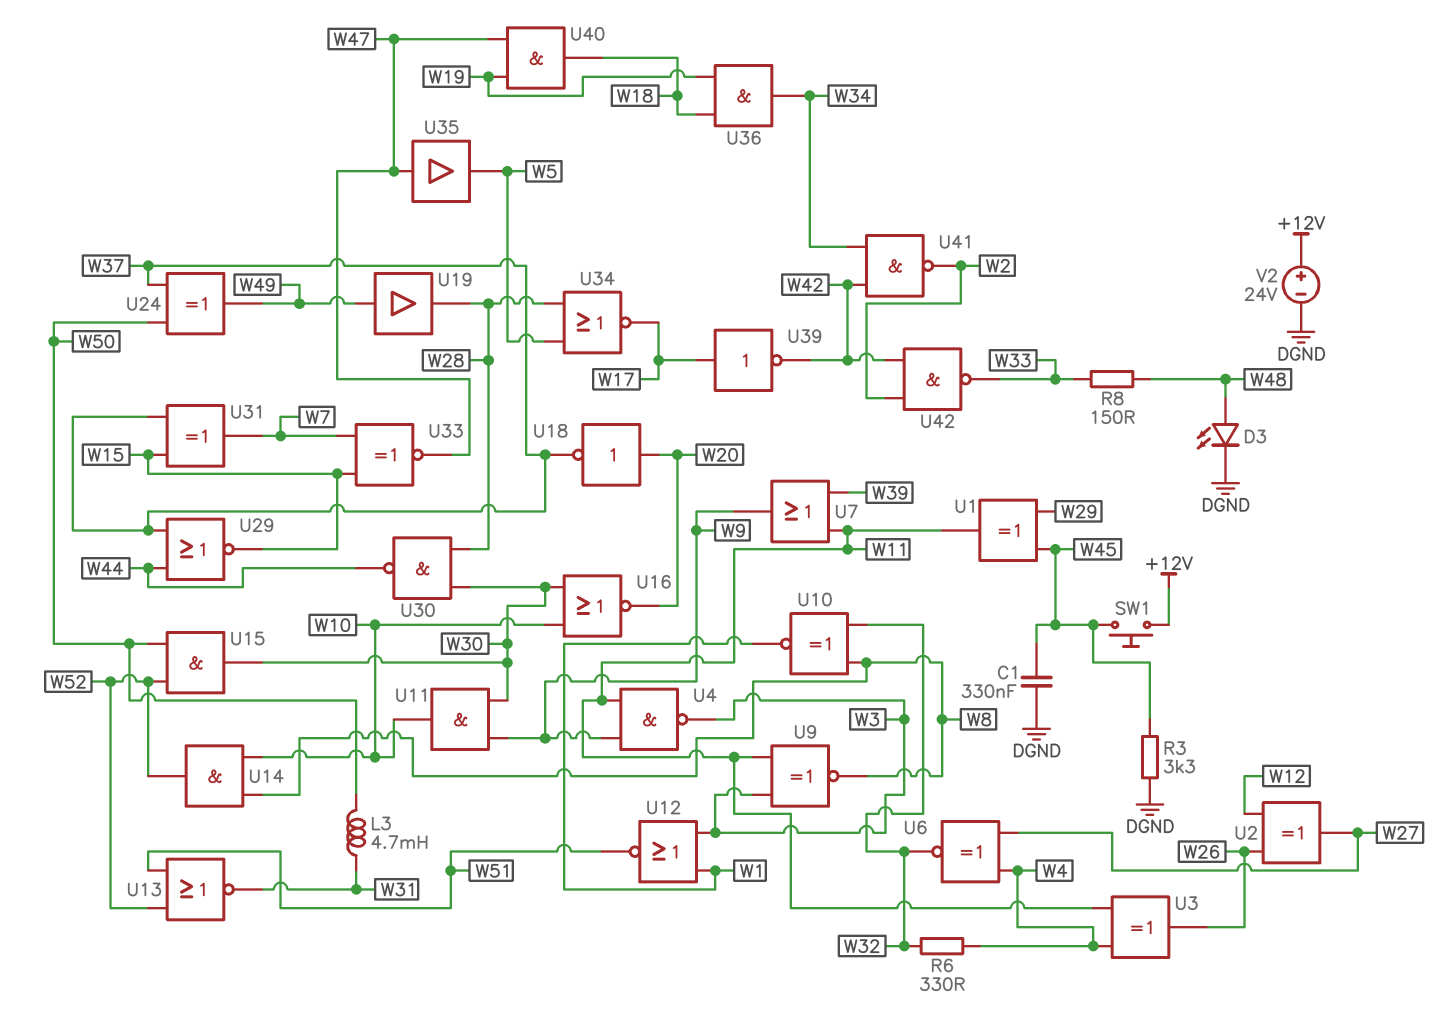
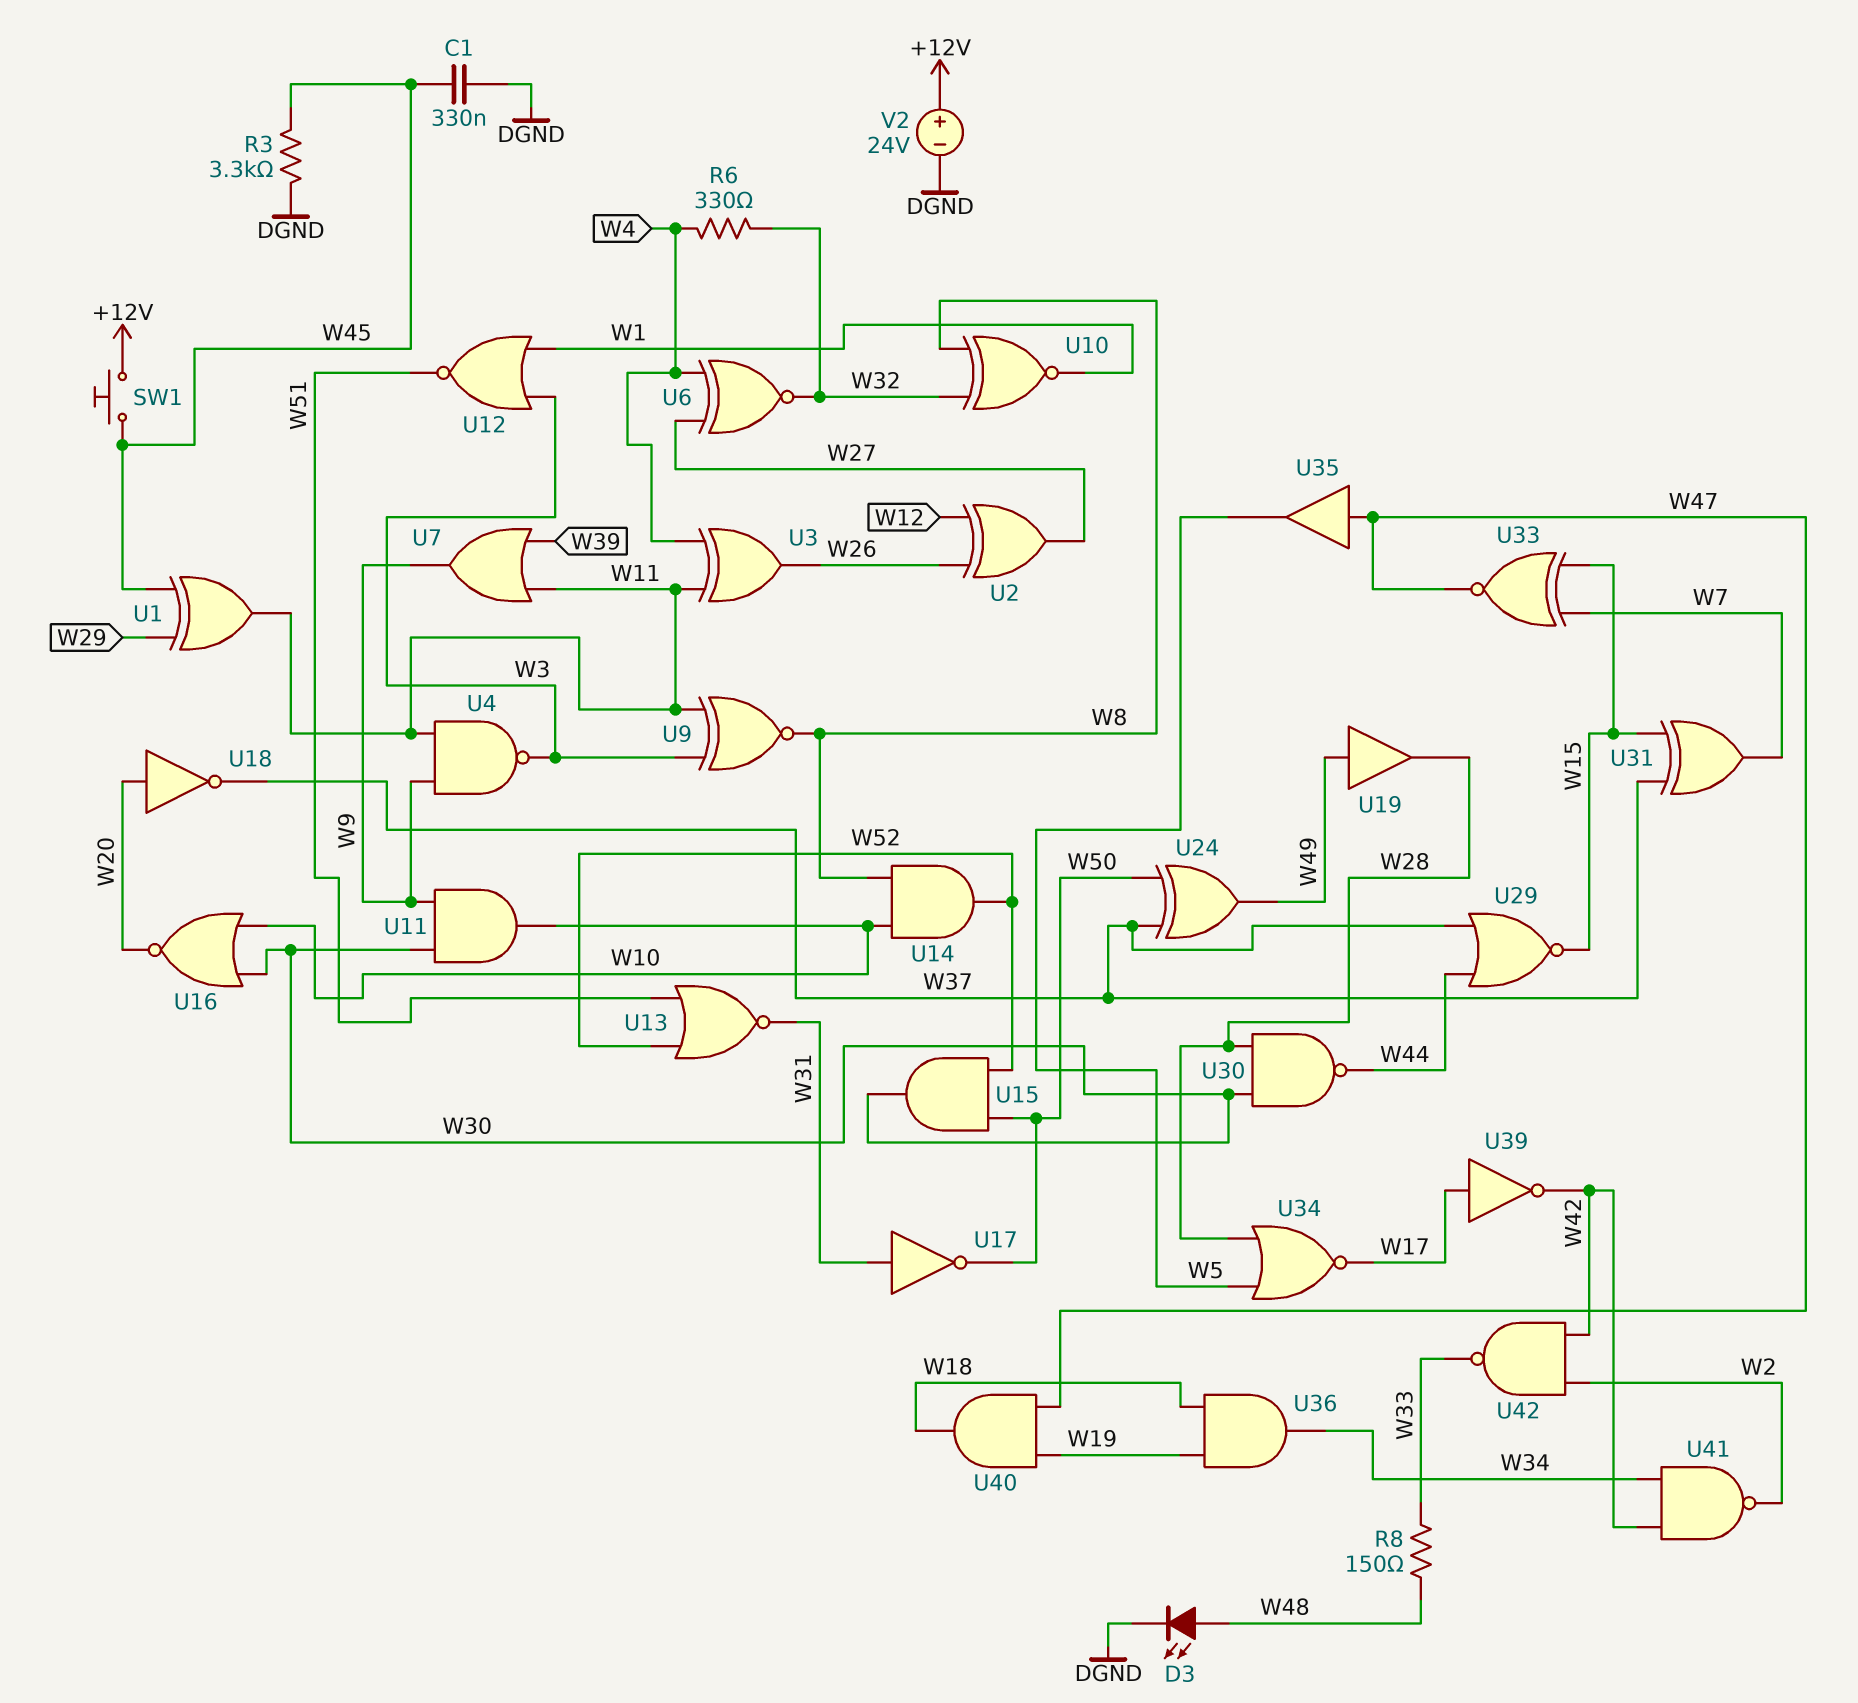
L3: 4.7mH (W31, W50) -> none
U17: none -> NOT (in W31, out W50)

